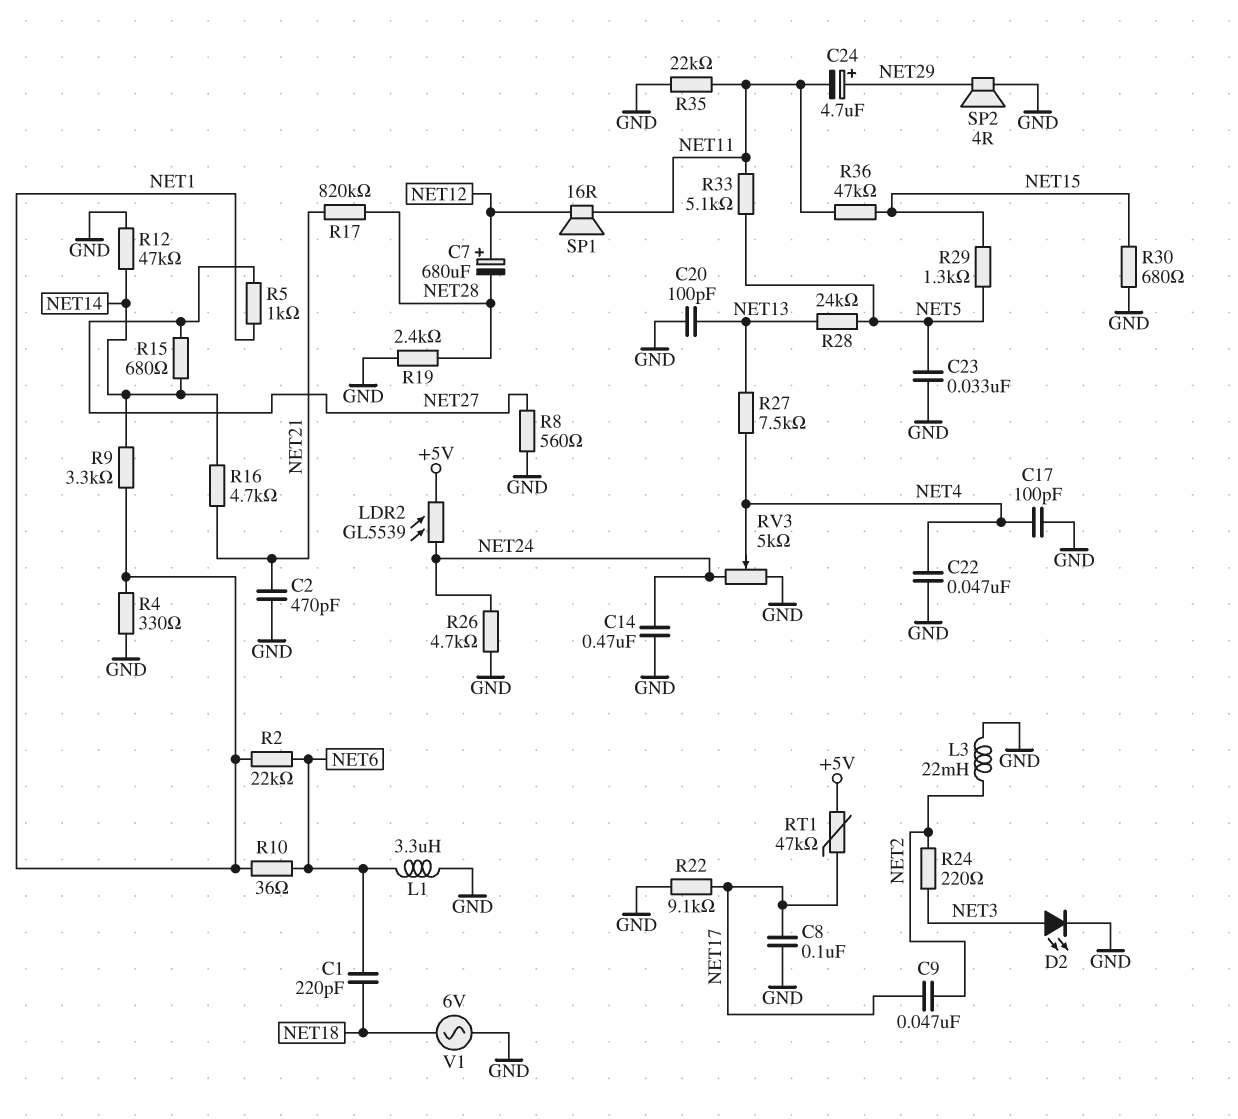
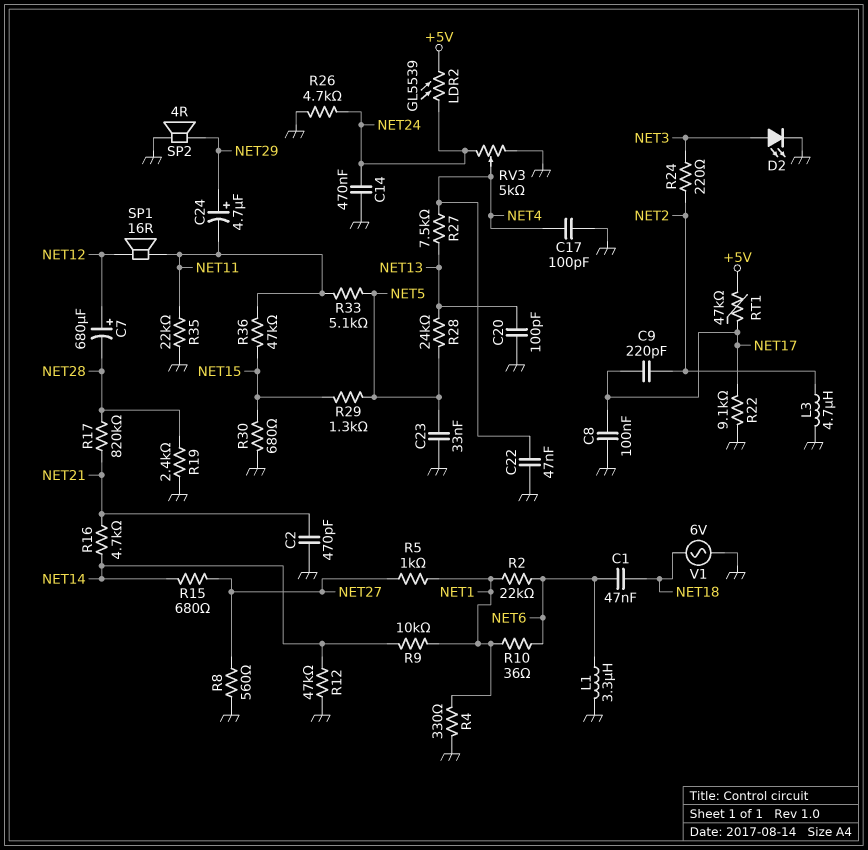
C1: 220pF (NET6, NET18) -> 47nF (NET6, NET18)
C9: 47nF (NET2, NET17) -> 220pF (NET2, NET17)
L3: 22mH (GND, NET2) -> 4.7uH (GND, NET2)
R9: 3.3k (NET1, NET14) -> 10k (NET1, NET14)

